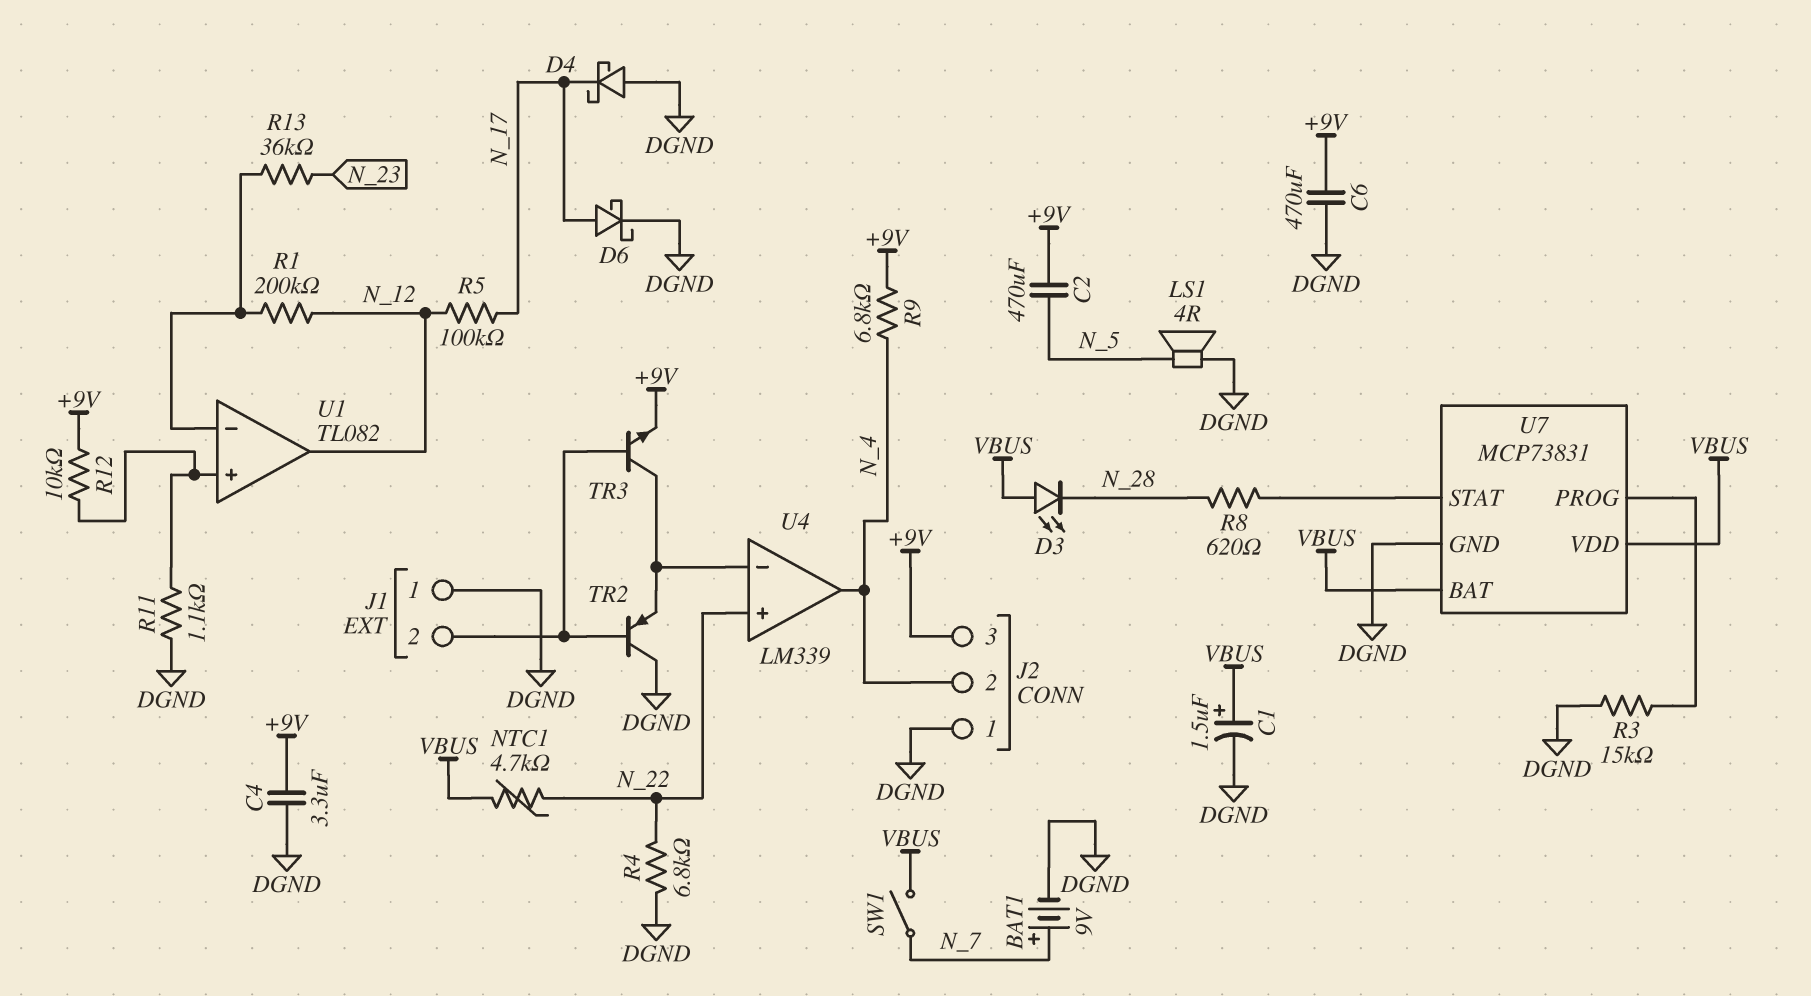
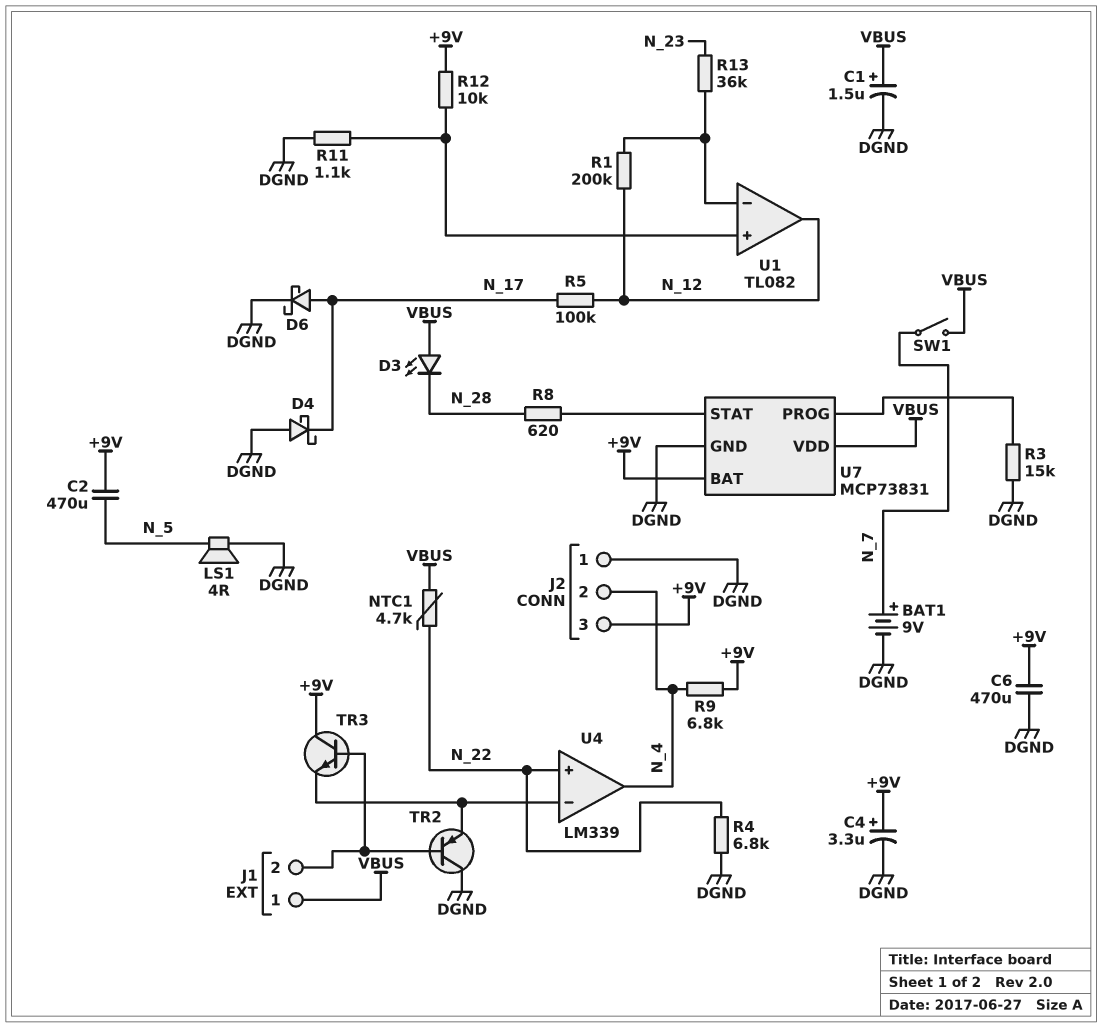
C4: 3.3uF (+9V, DGND) -> 3.3uF (plus +9V, minus DGND)
J1 pin 1: DGND -> VBUS
TR3: NPN (B J1/2, C U4/in-, E +9V) -> NPN (B J1/2, C +9V, E U4/in-)
U7 pin BAT: VBUS -> +9V

